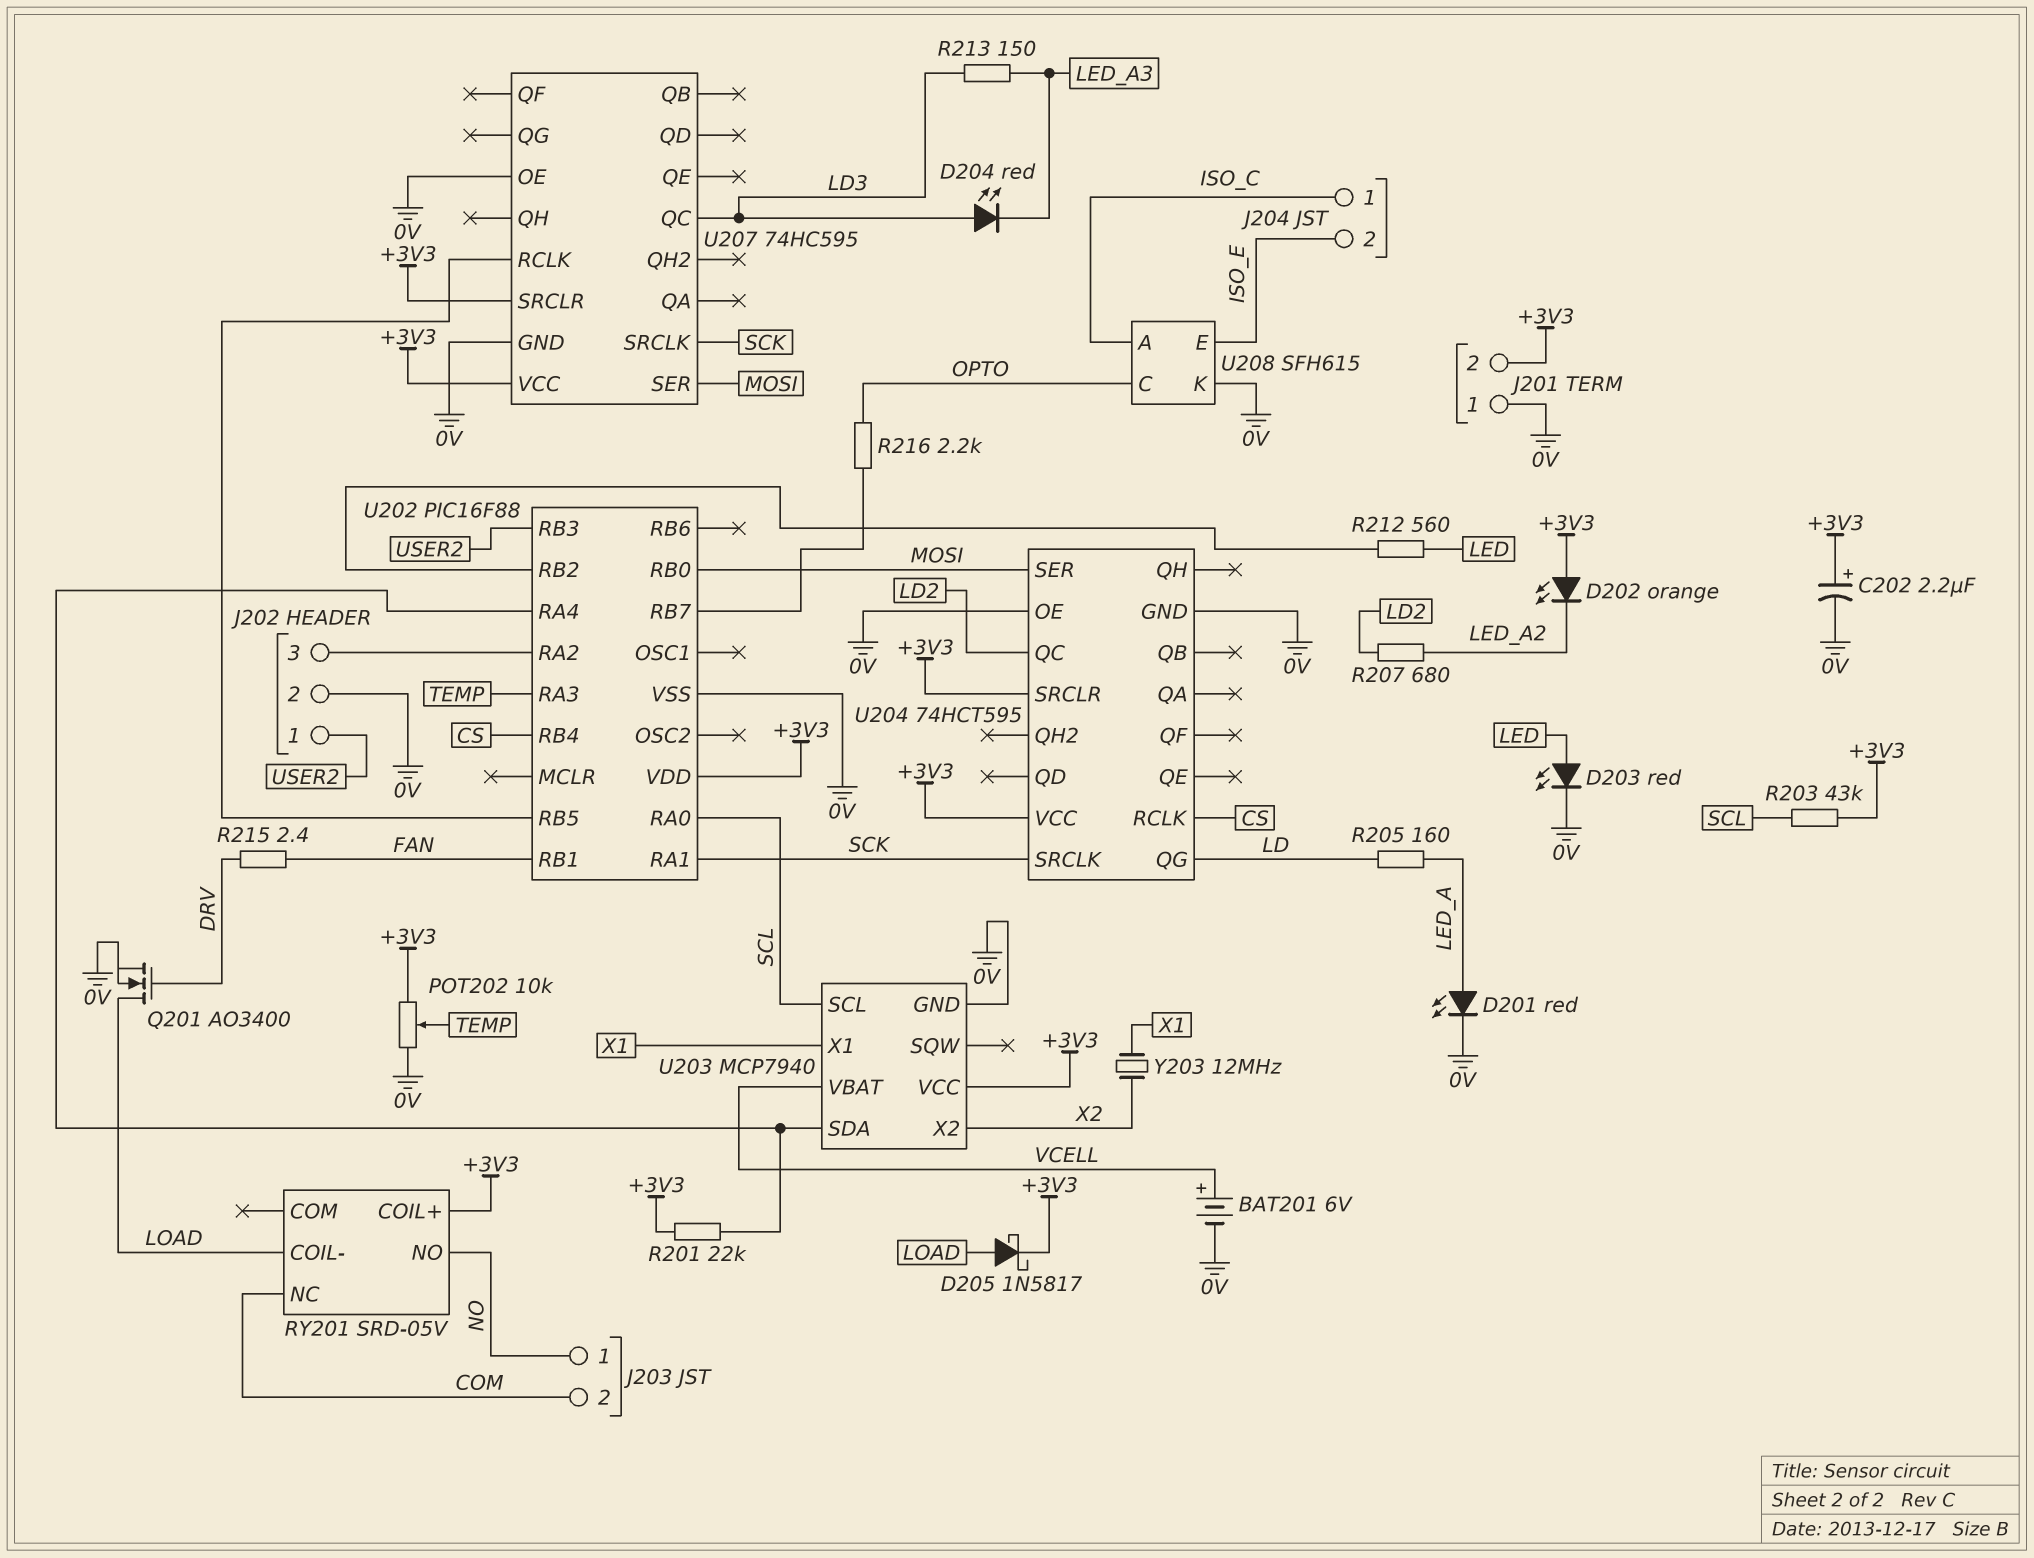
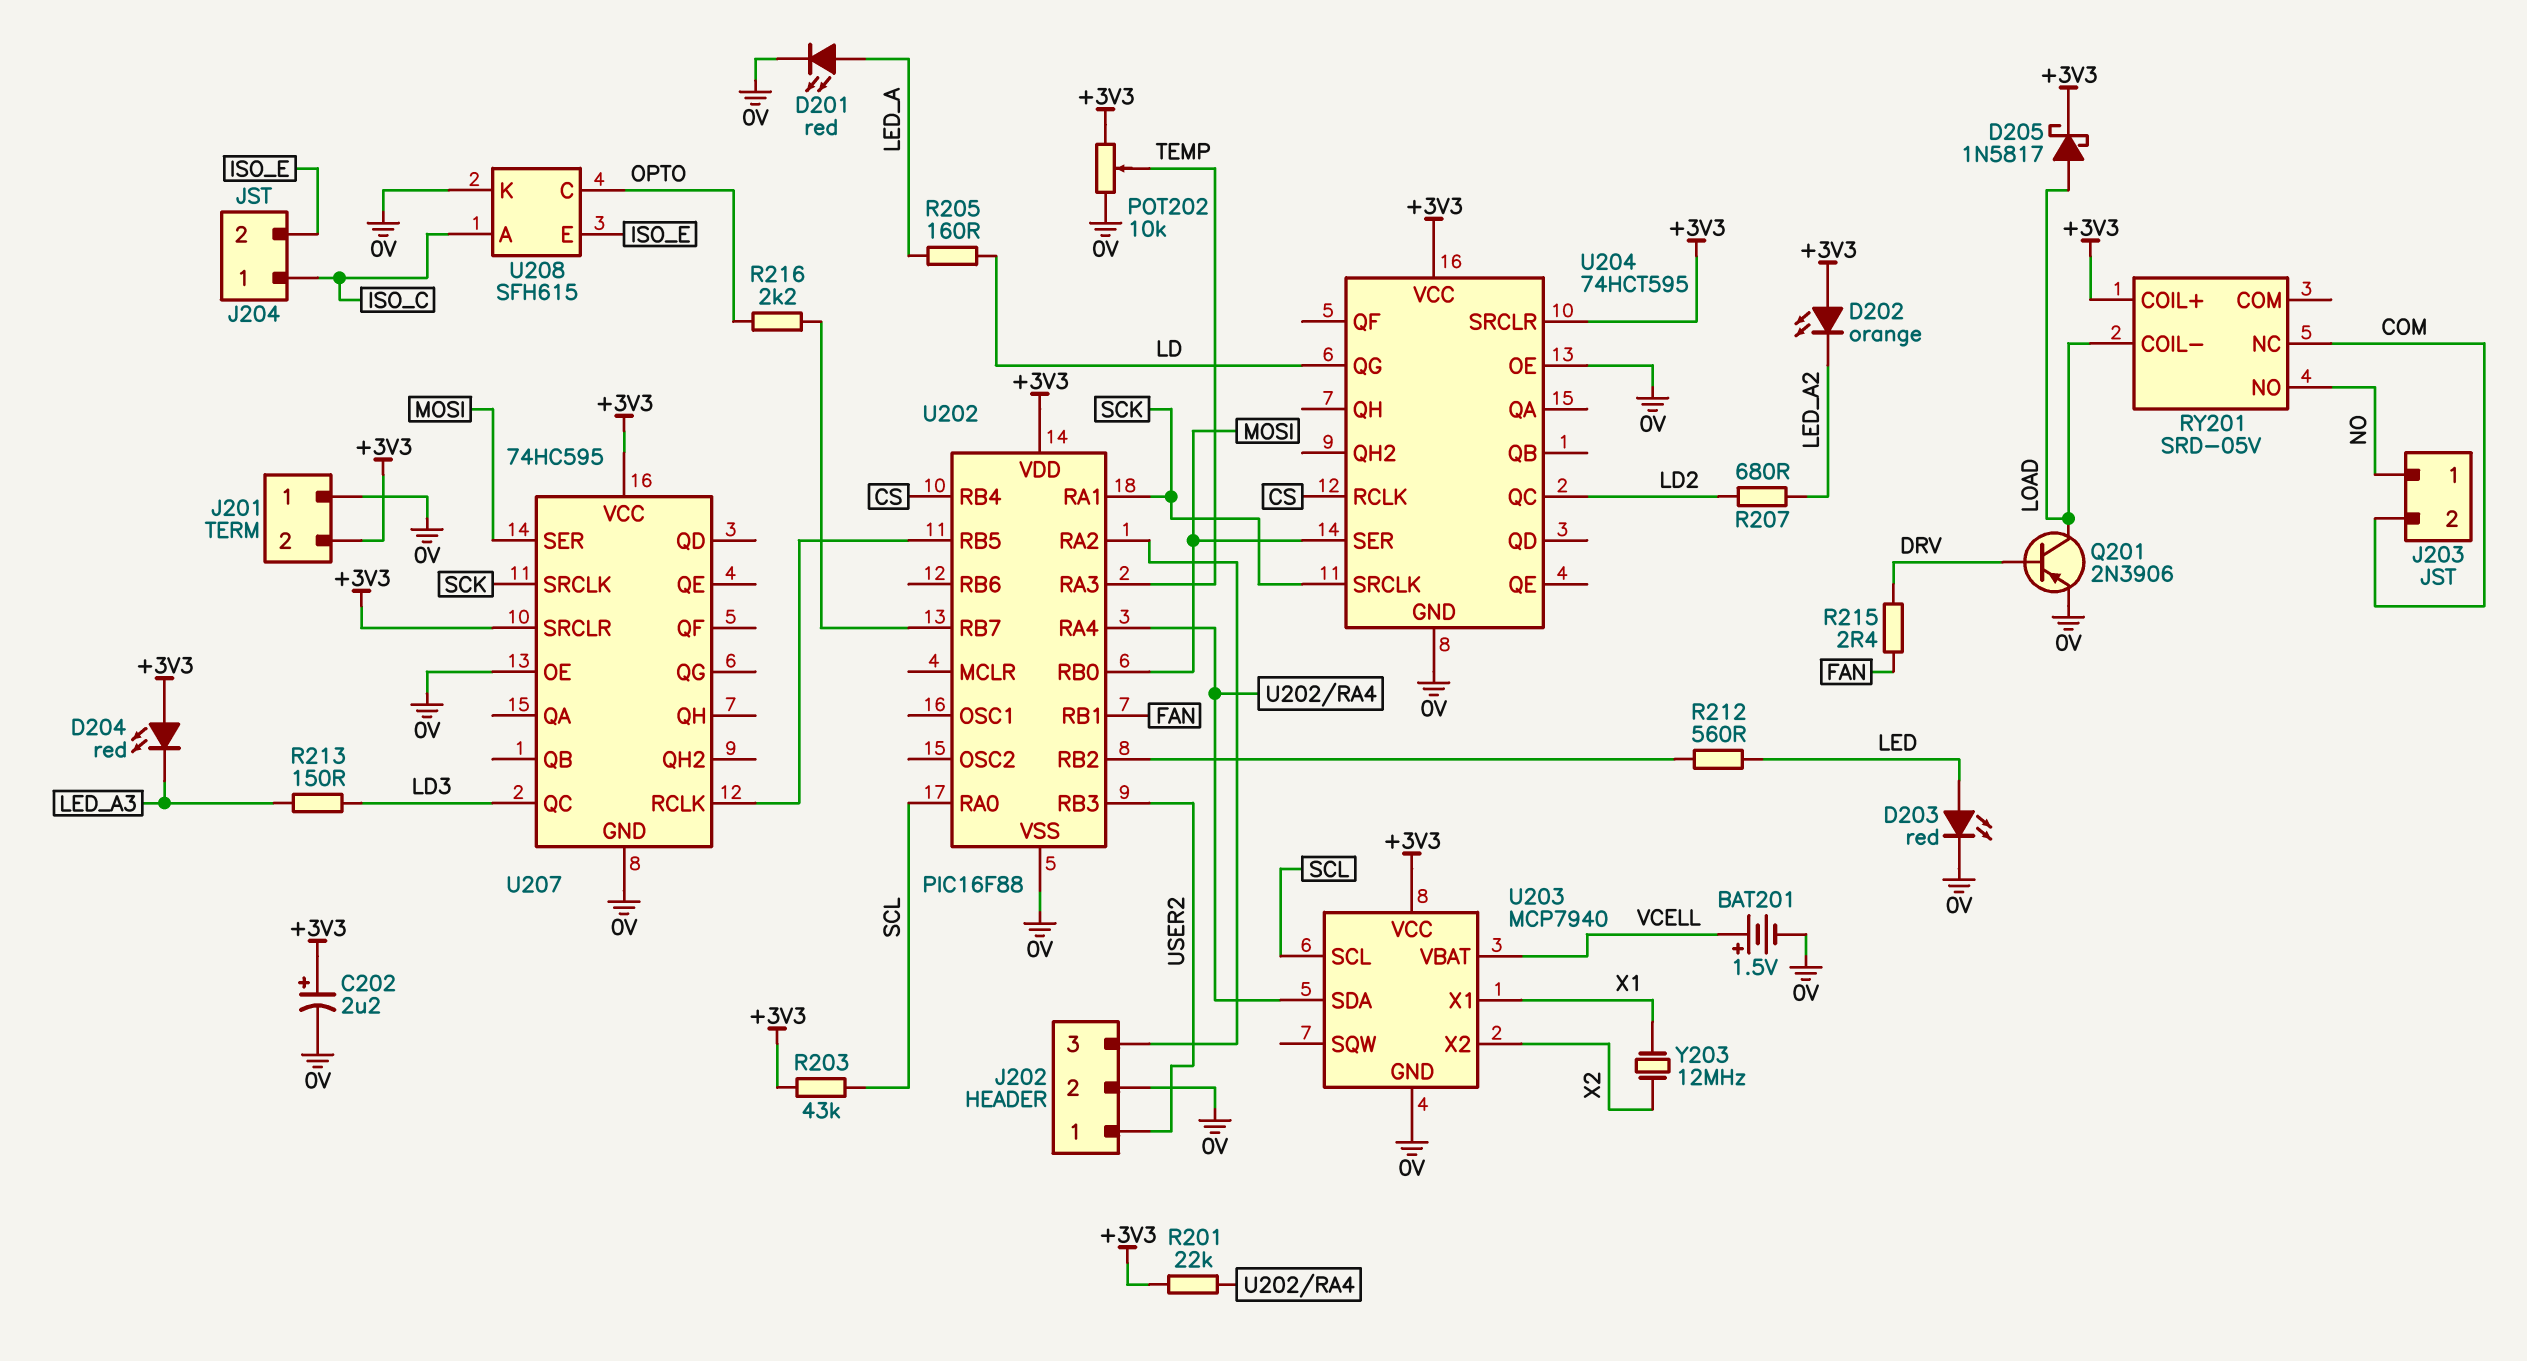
BAT201: 6V (plus VCELL, minus 0V) -> 1.5V (plus VCELL, minus 0V)
D204: LED red (A LD3, K LED_A3) -> LED red (A +3V3, K LED_A3)
Q201: NMOS AO3400 (G DRV, D LOAD, S 0V) -> PNP 2N3906 (B DRV, C LOAD, E 0V)

